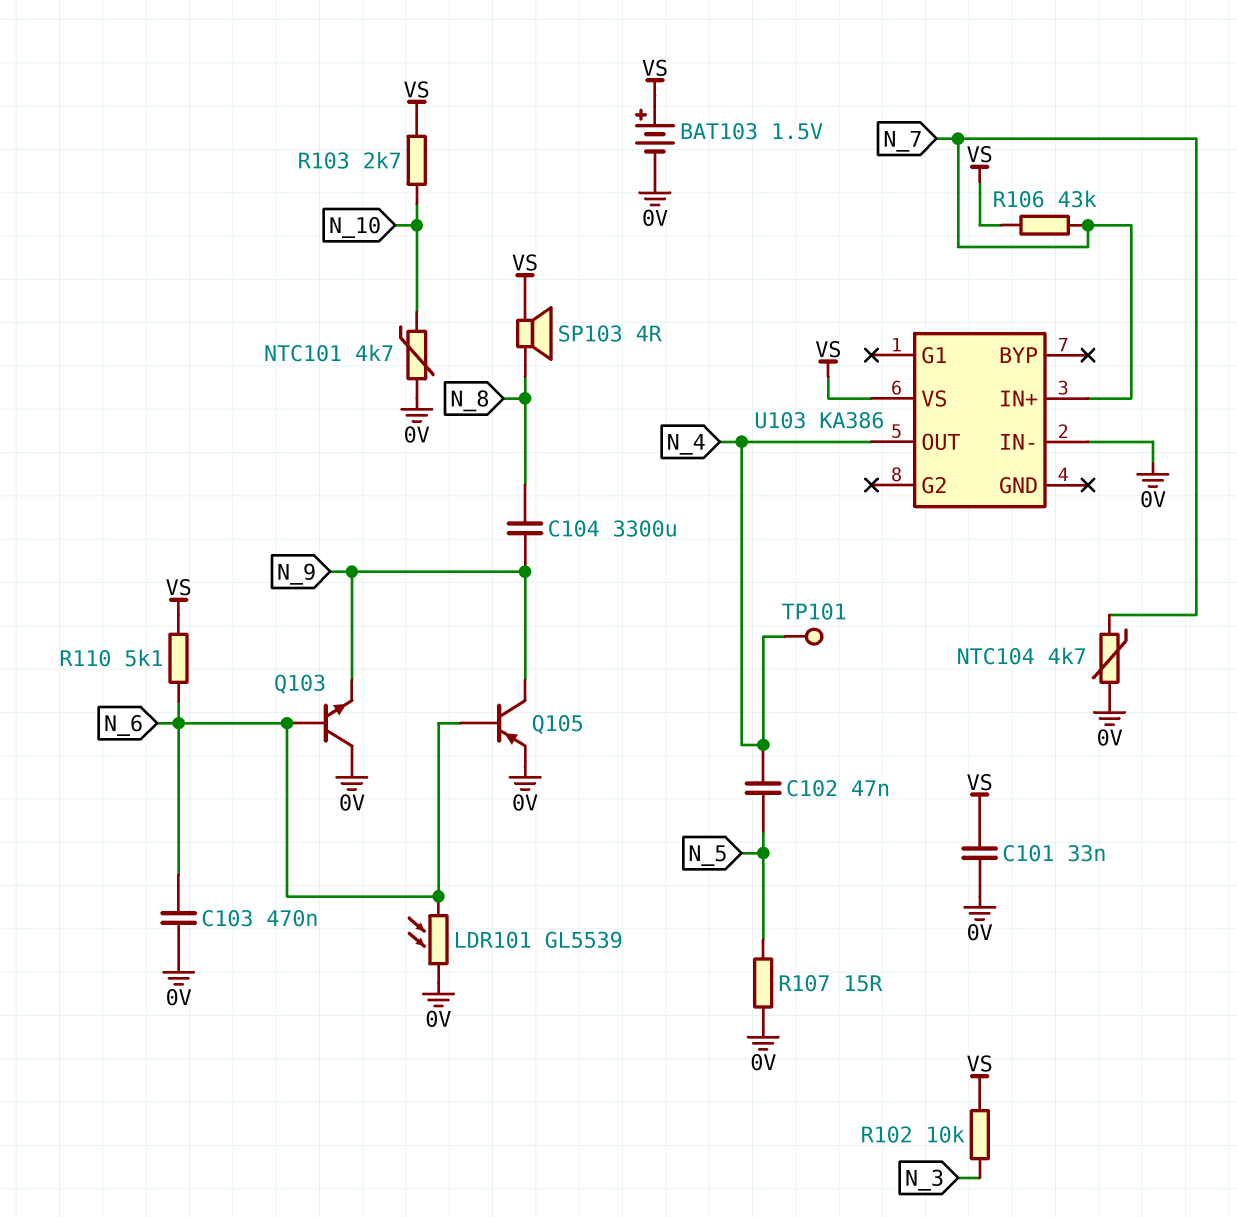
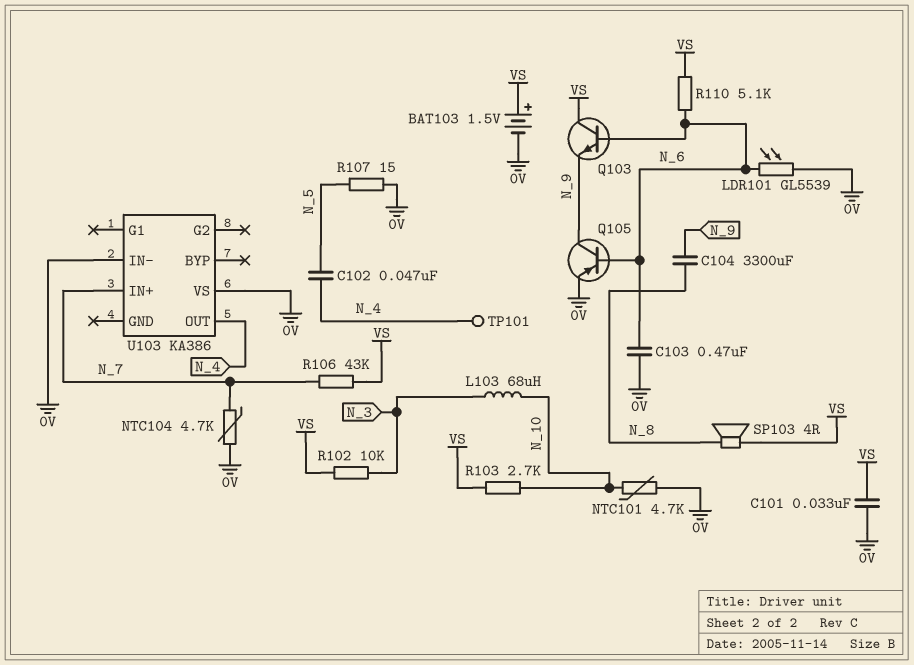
L103: none -> 68uH (N_3, N_10)
Q103: NPN (B N_6, C 0V, E N_9) -> NPN (B N_6, C VS, E N_9)
U103 pin VS: VS -> 0V

